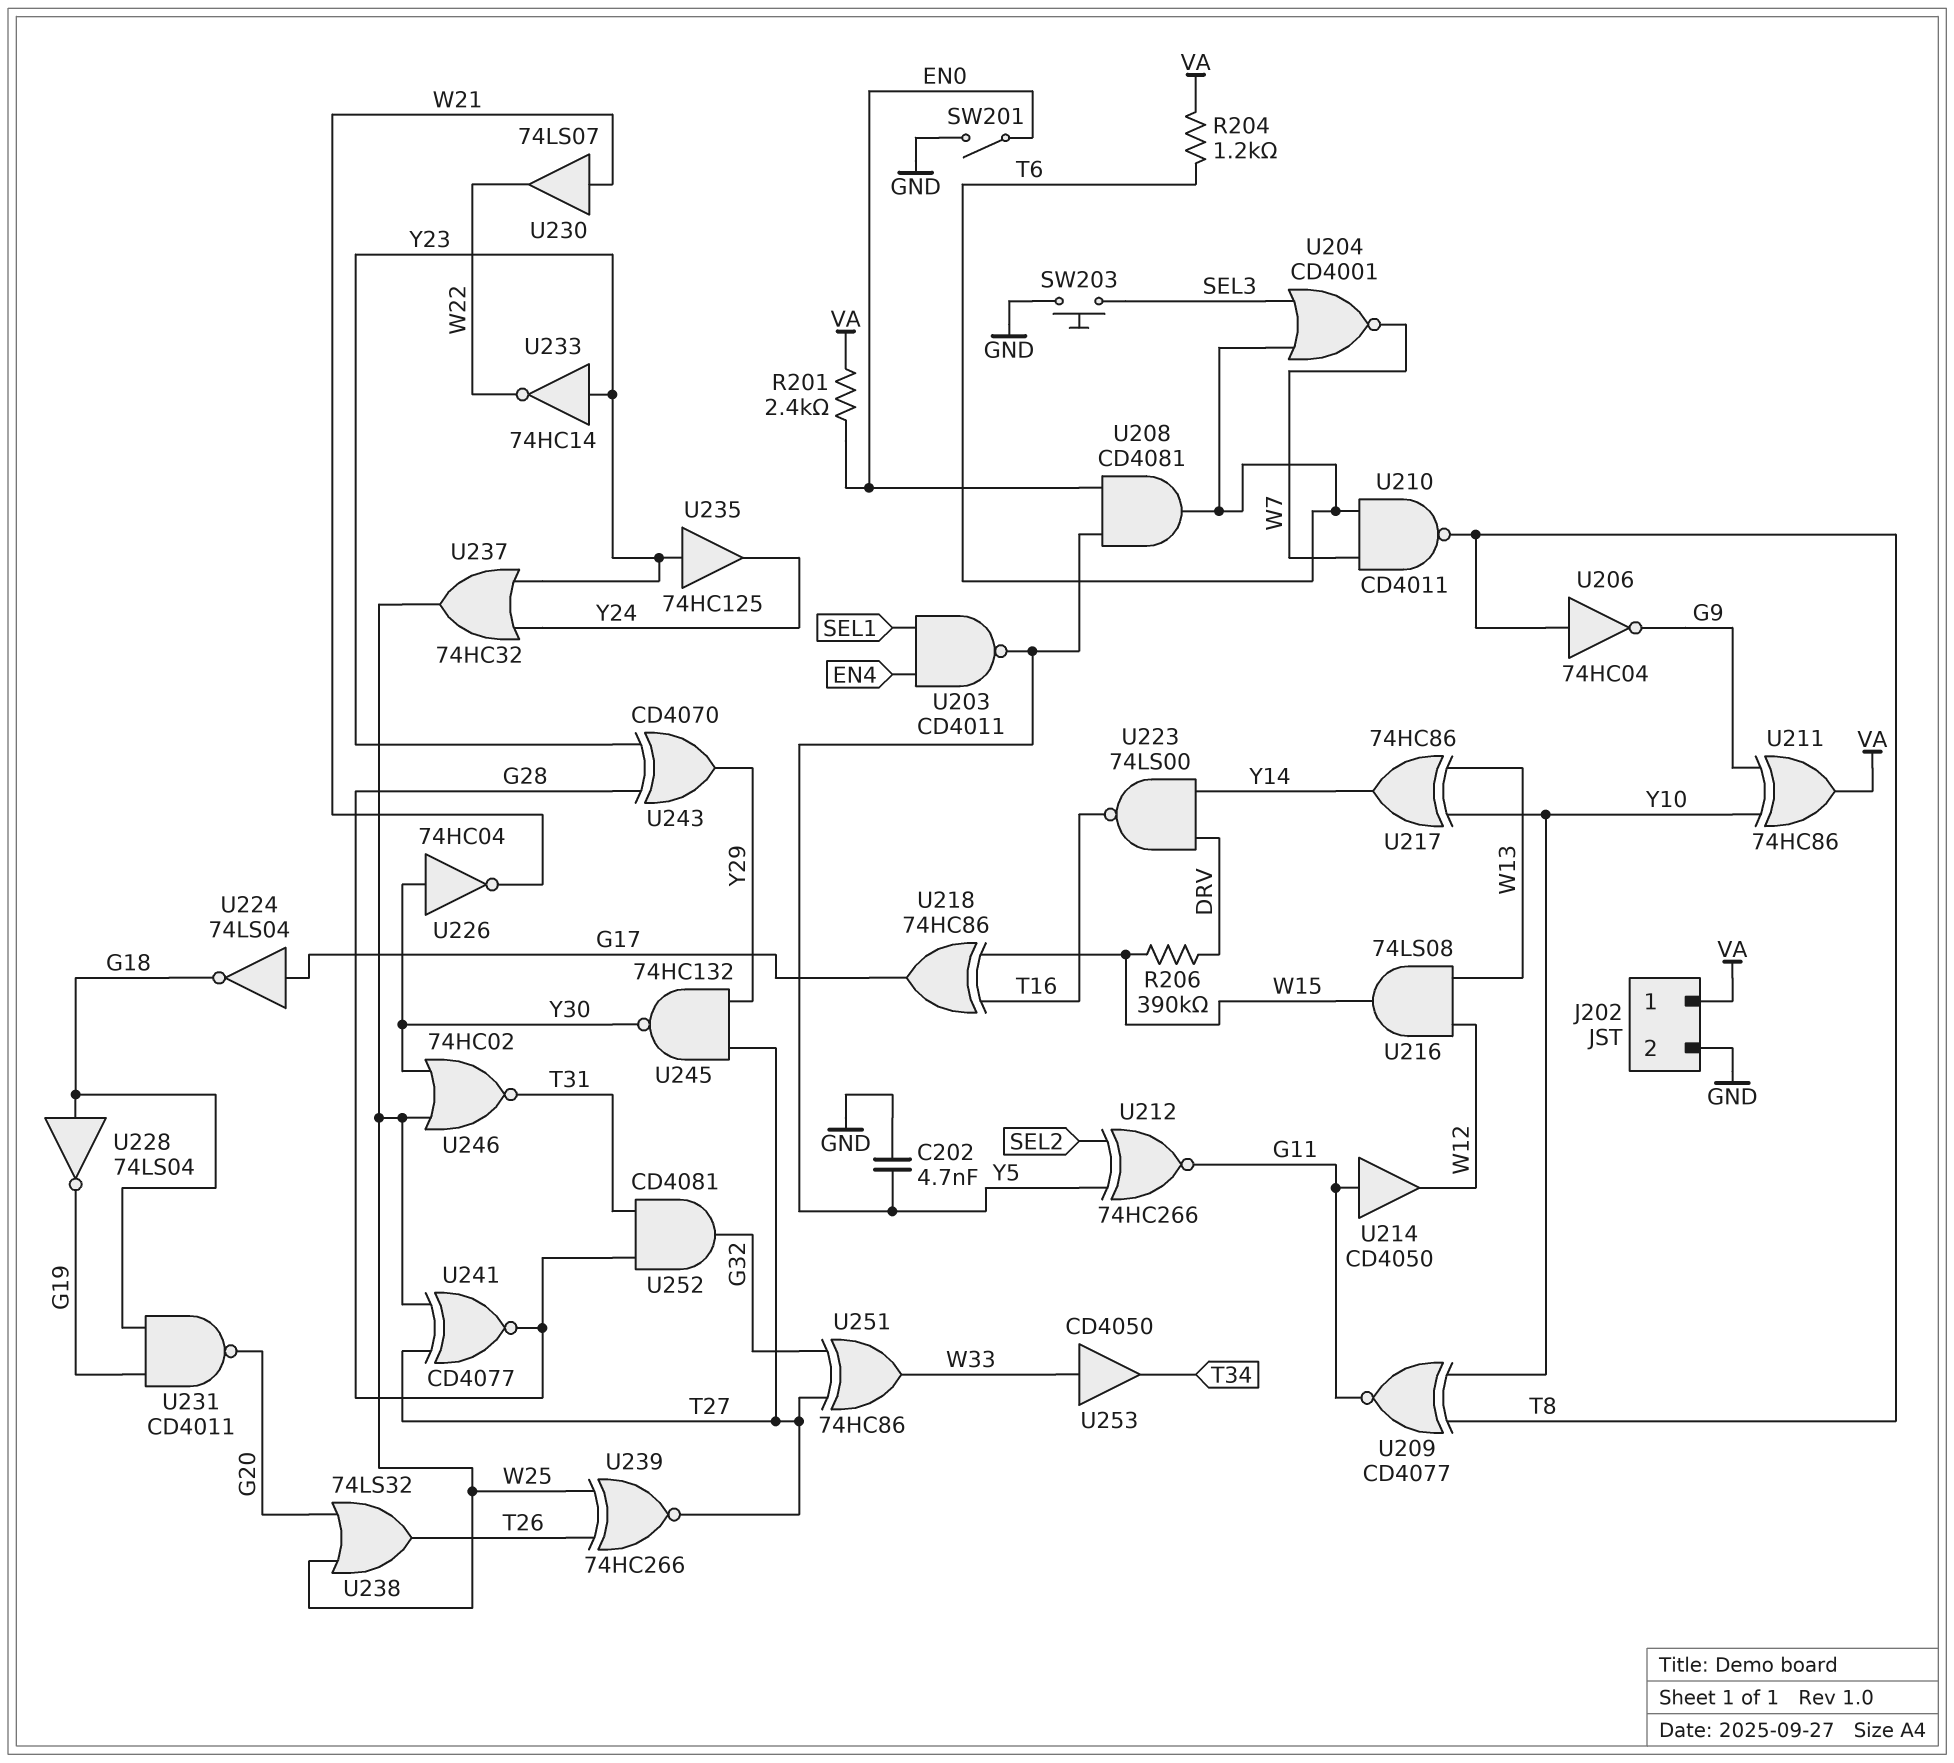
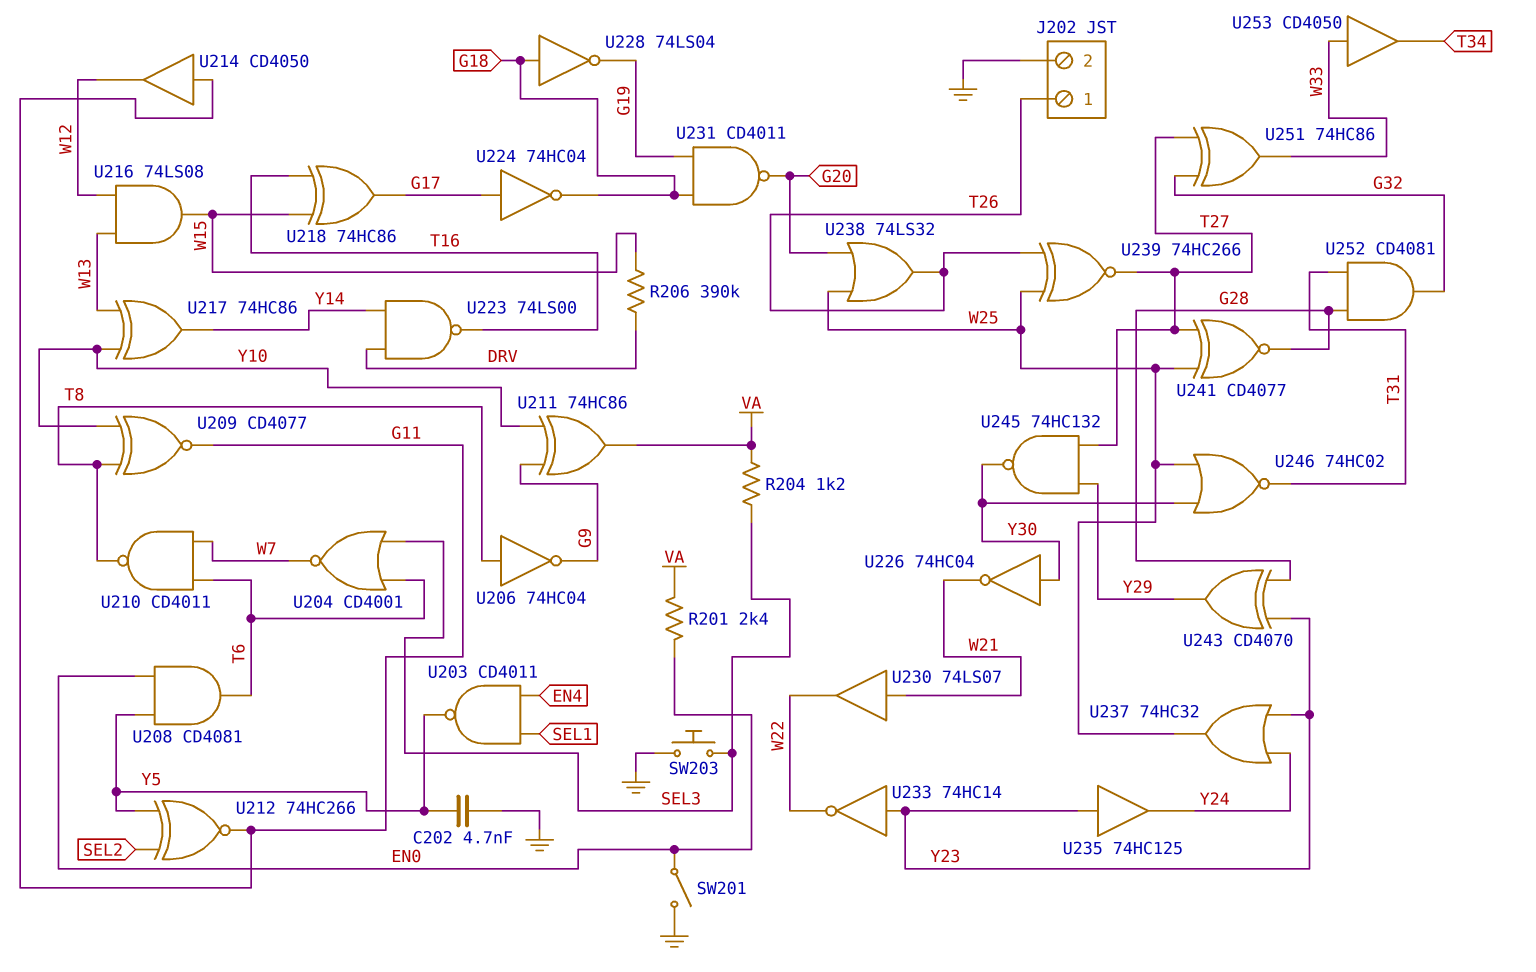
J202 pin 1: VA -> T26
R204: 1.2k (T6, VA) -> 1.2k (SEL3, VA)
U224: NOT 74LS04 (in G17, out G18) -> NOT 74HC04 (in G17, out G18)

